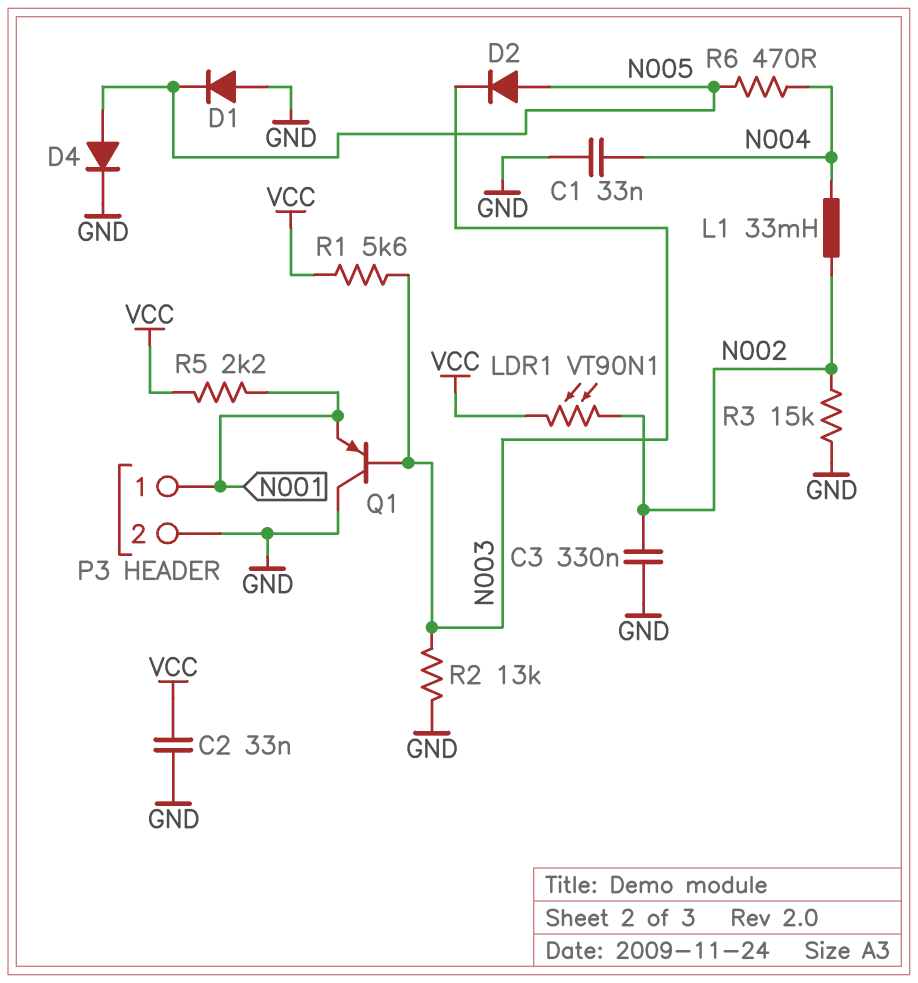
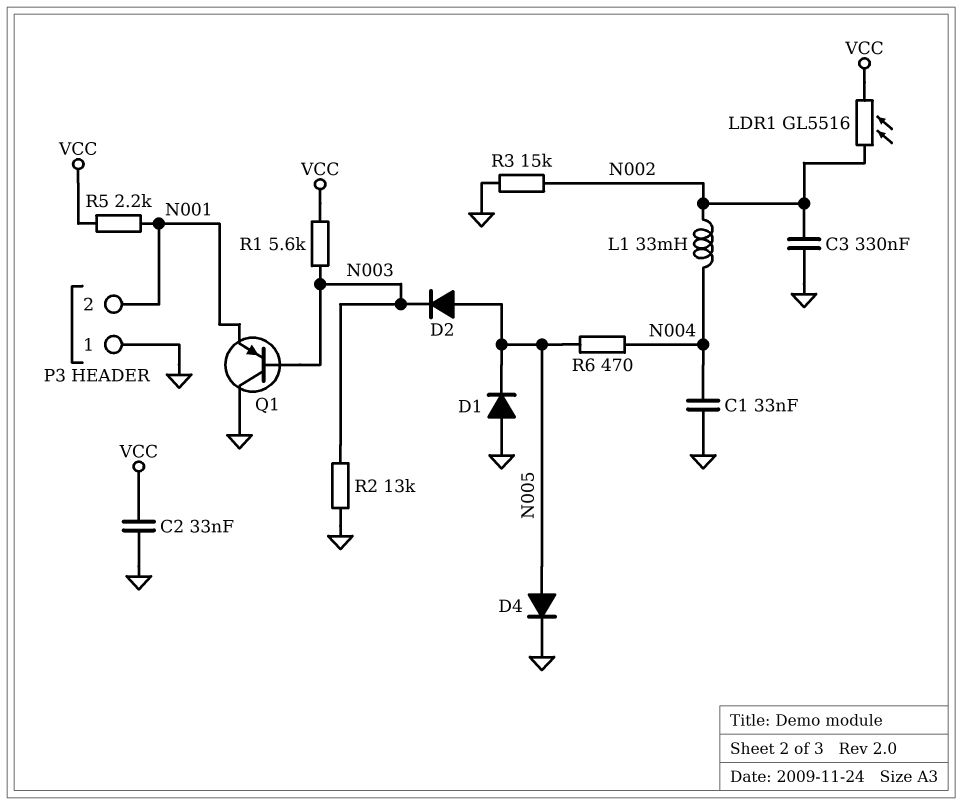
LDR1: VT90N1 (N002, VCC) -> GL5516 (N002, VCC)
P3 pin 1: N001 -> GND
P3 pin 2: GND -> N001

